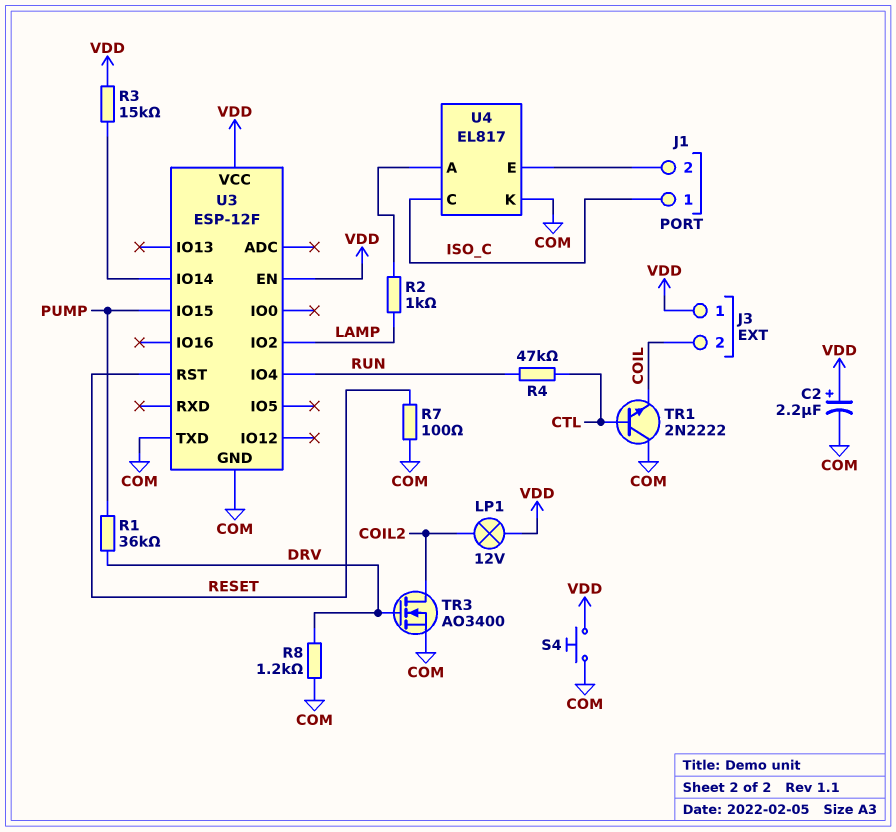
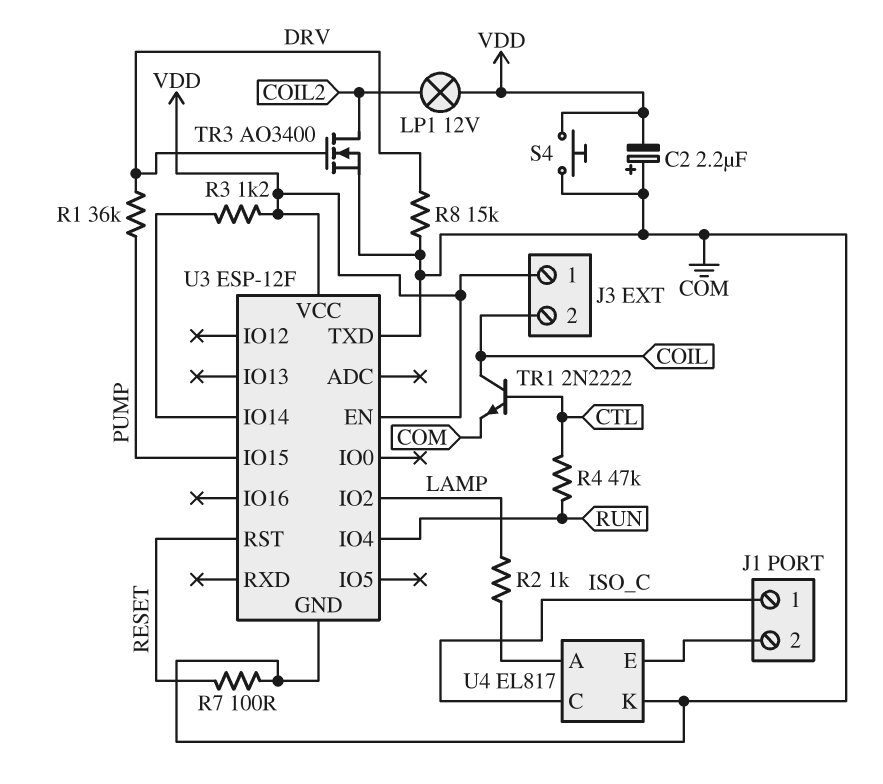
C2: 2.2uF (plus VDD, minus COM) -> 2.2uF (plus COM, minus VDD)
R3: 15k (U3/IO14, VDD) -> 1.2k (U3/IO14, VDD)
R8: 1.2k (COM, DRV) -> 15k (COM, DRV)
TR1: NPN 2N2222 (B CTL, C COM, E COIL) -> NPN 2N2222 (B CTL, C COIL, E COM)

